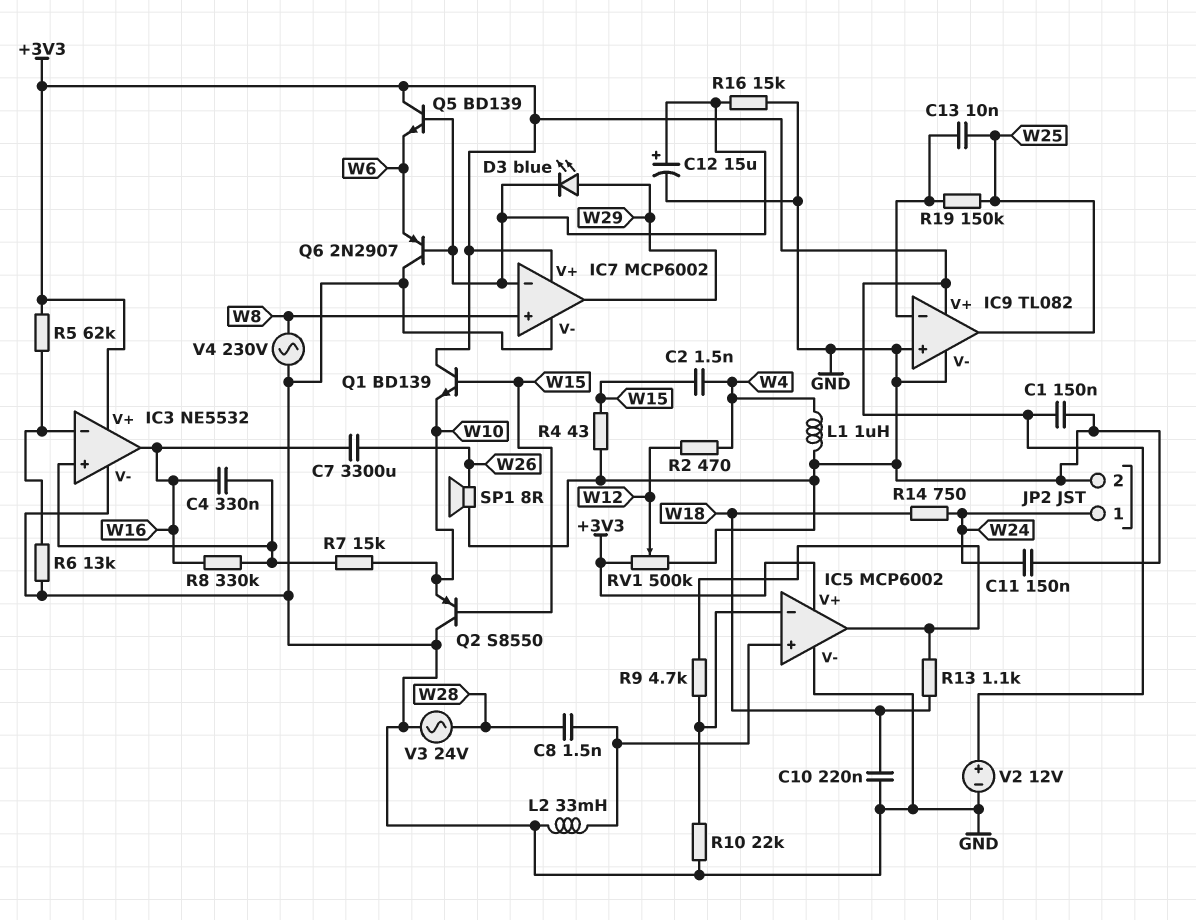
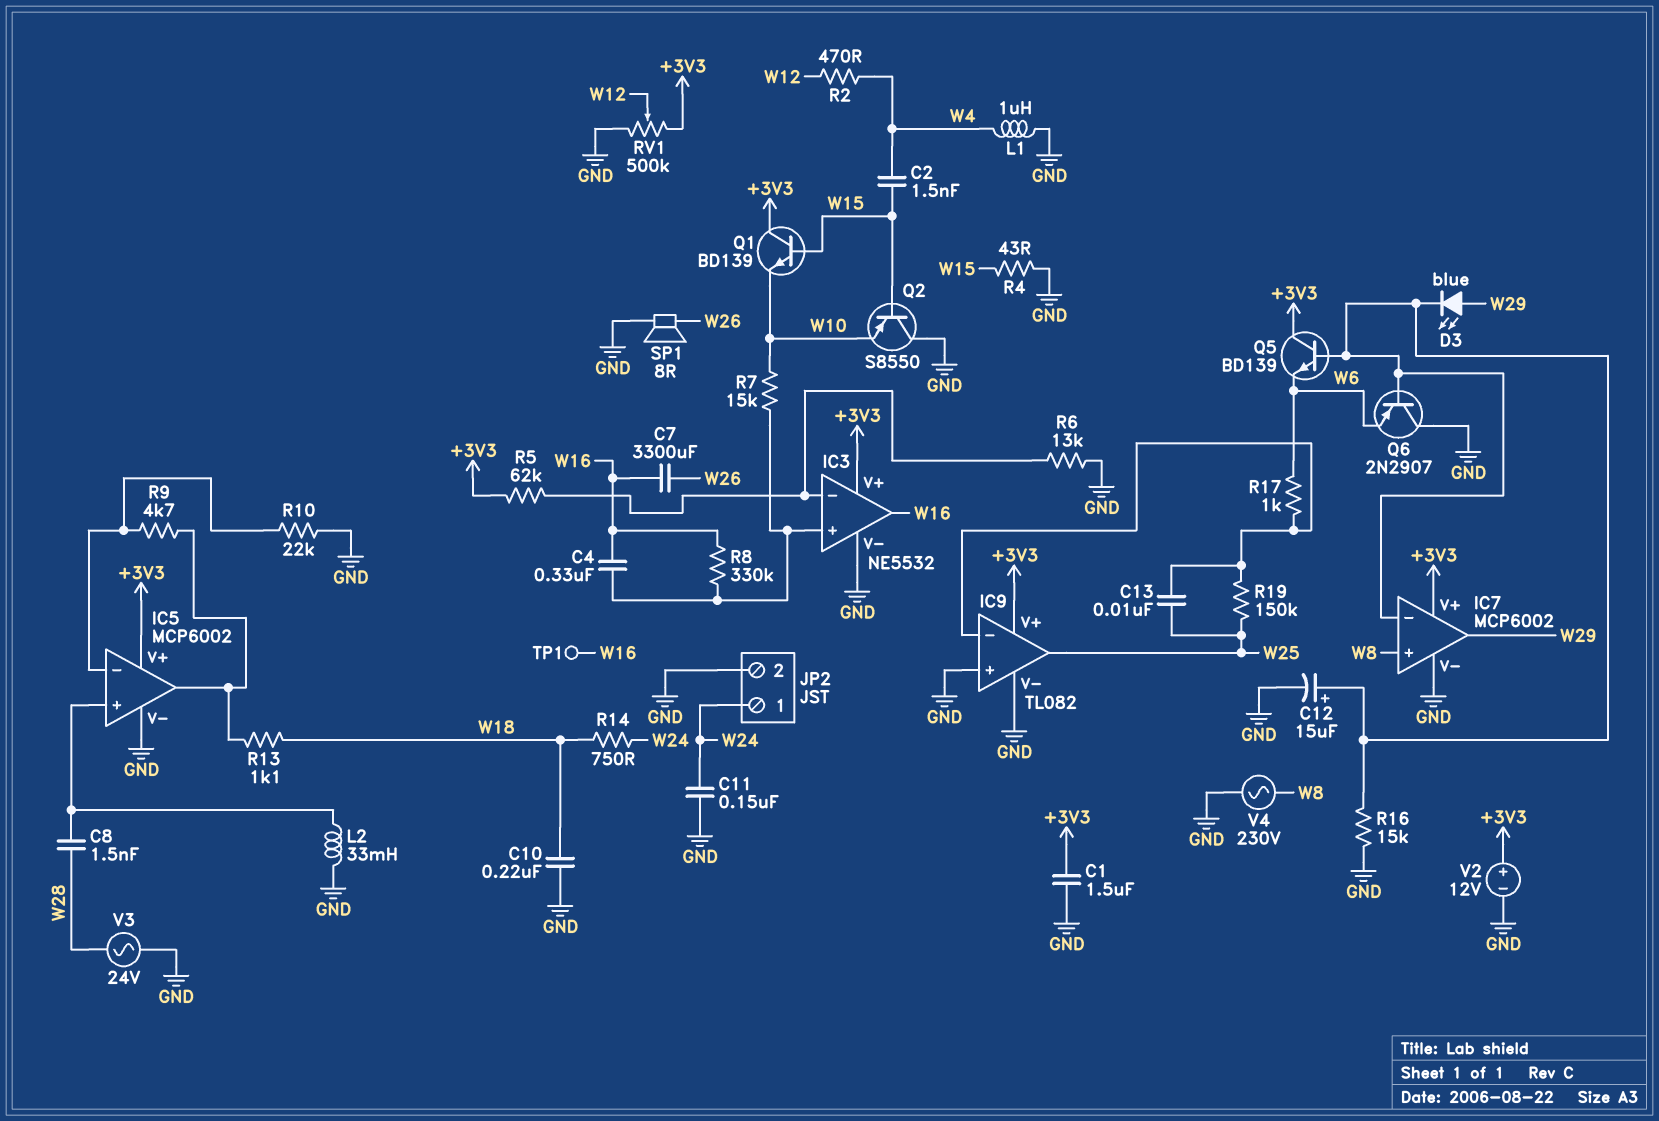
C1: 150nF (+3V3, GND) -> 1.5uF (+3V3, GND)
R17: none -> 1k (IC9/in-, W6)
TP1: none -> test point (W16)

